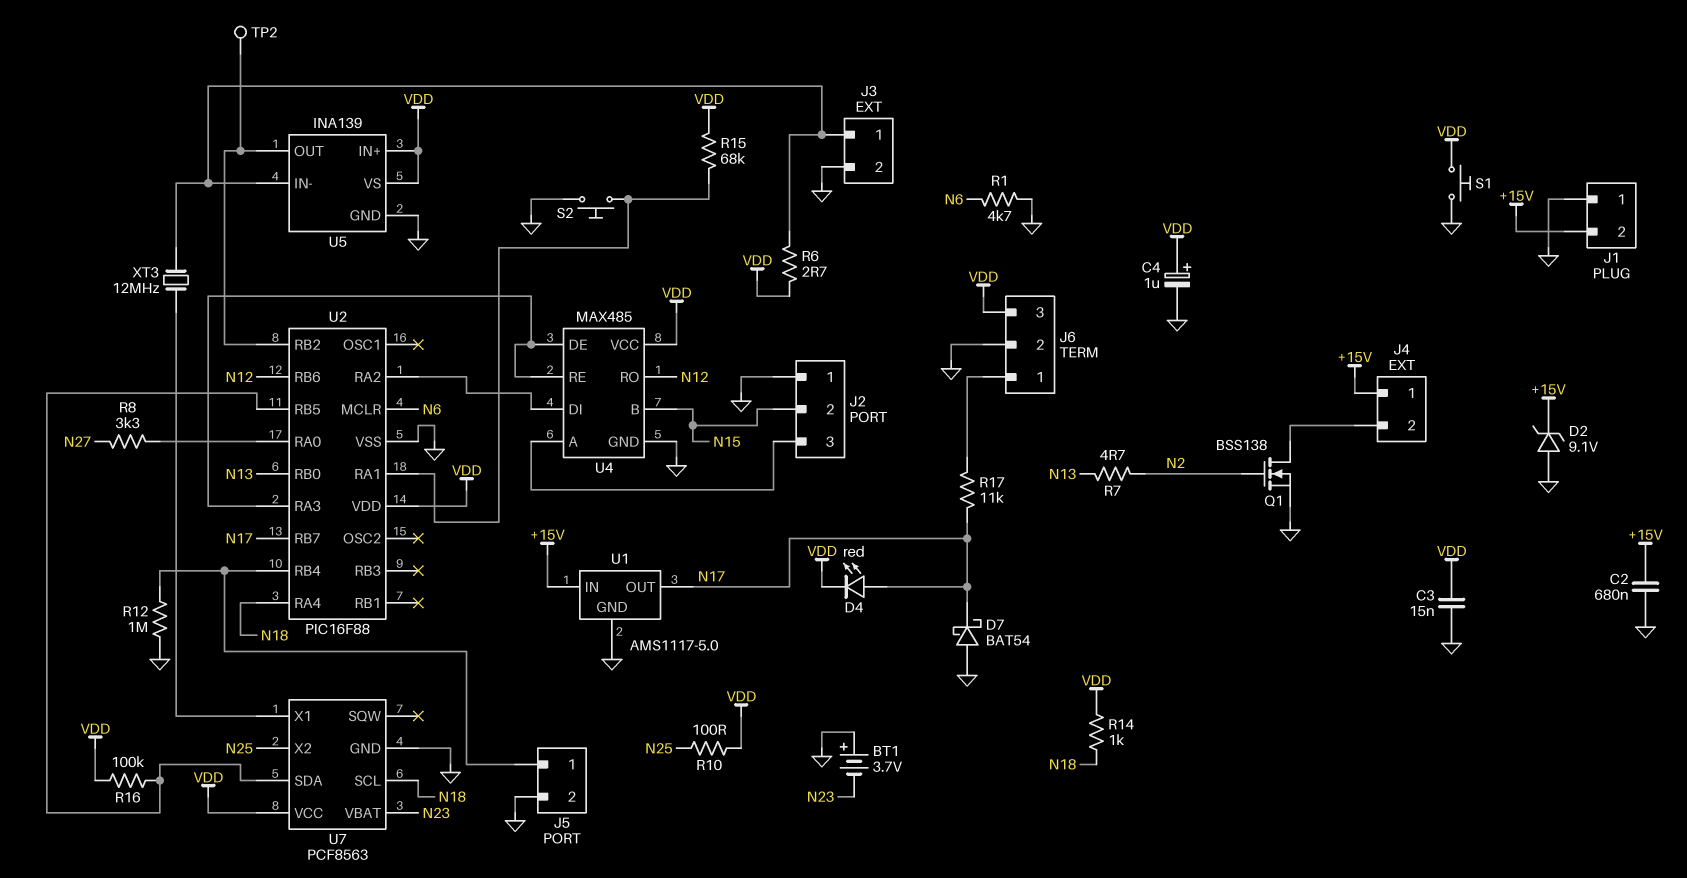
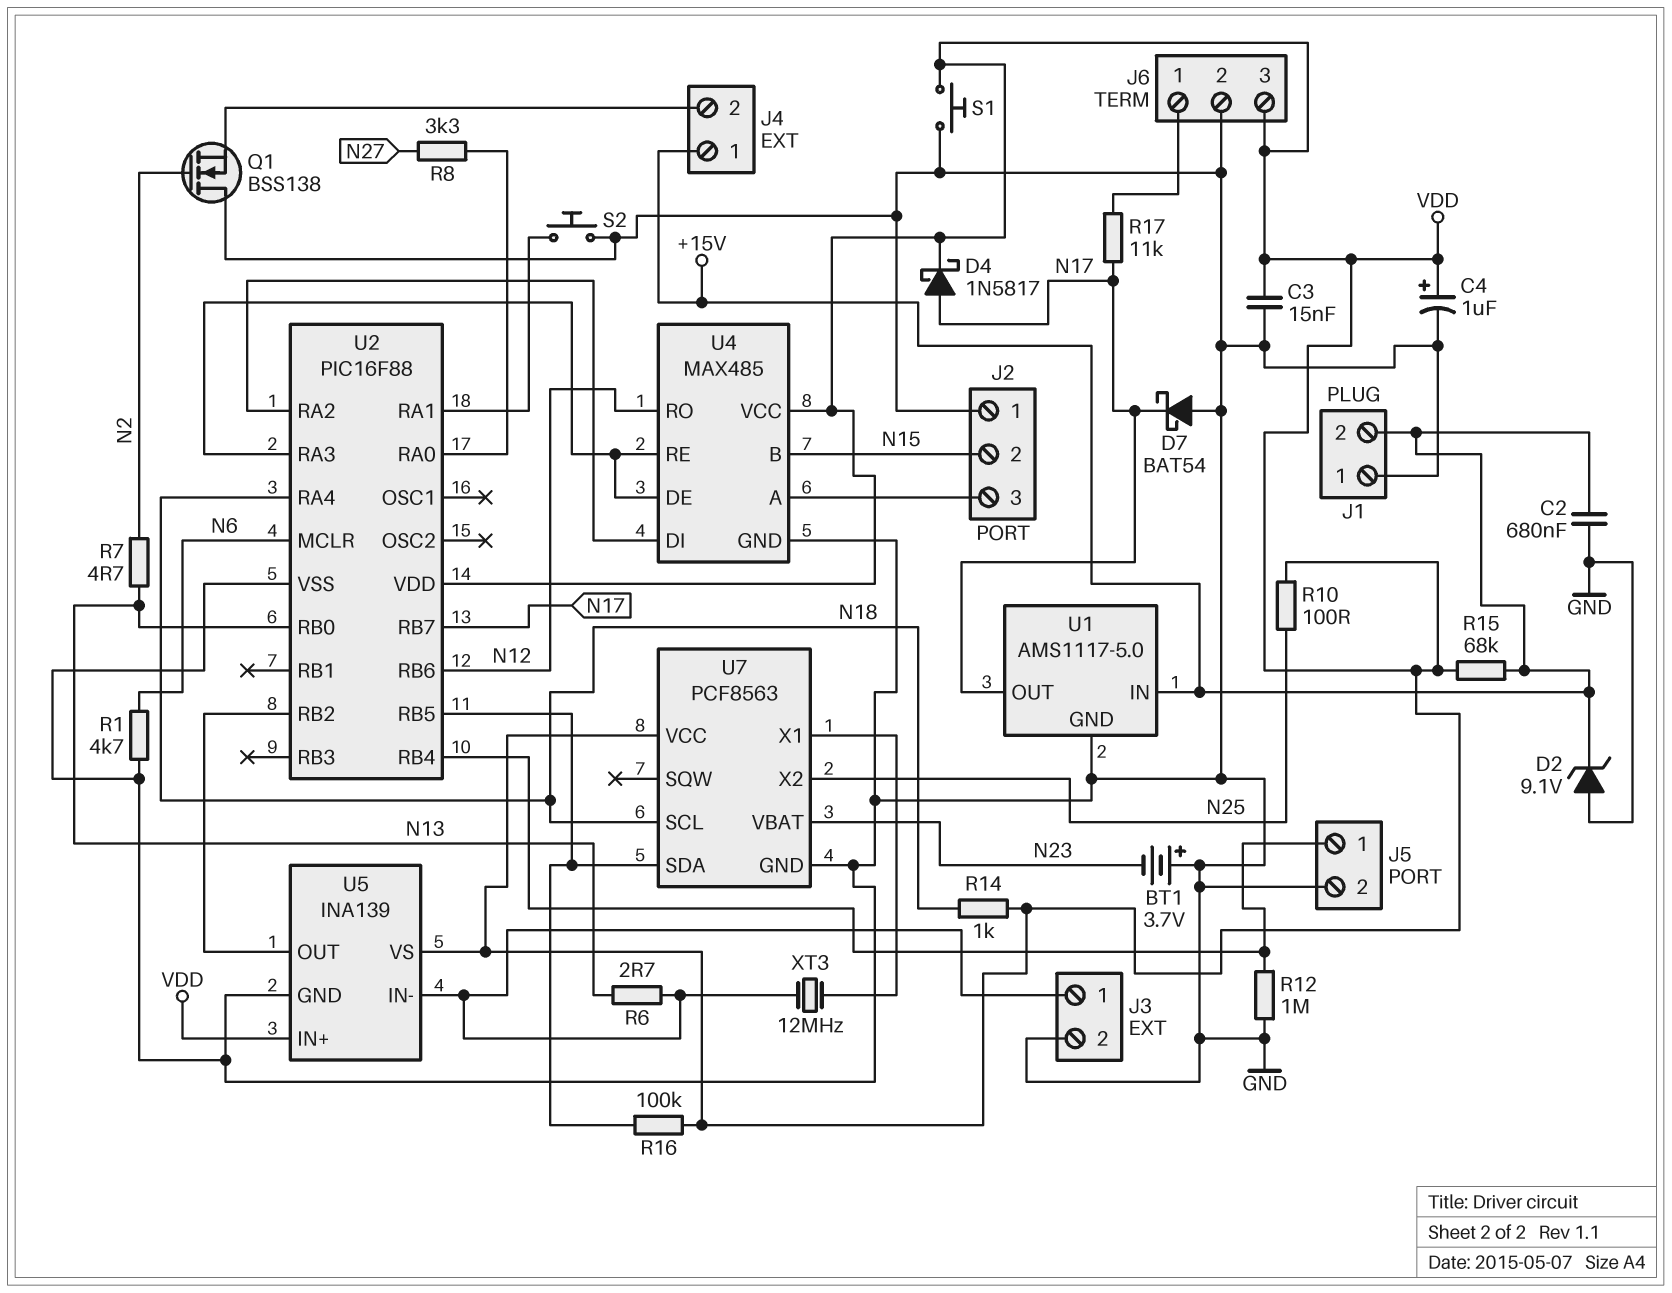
D4: LED red (A N17, K VDD) -> schottky 1N5817 (A N17, K VDD)
Q1: NMOS BSS138 (G N2, D J4/2, S GND) -> NMOS BSS138 (G N2, D GND, S J4/2)
R6: 2.7 (J3/1, VDD) -> 2.7 (J3/1, N13)
R15: 68k (U2/RA1, VDD) -> 68k (+15V, VDD)
TP2: test point (U2/RB2) -> none

